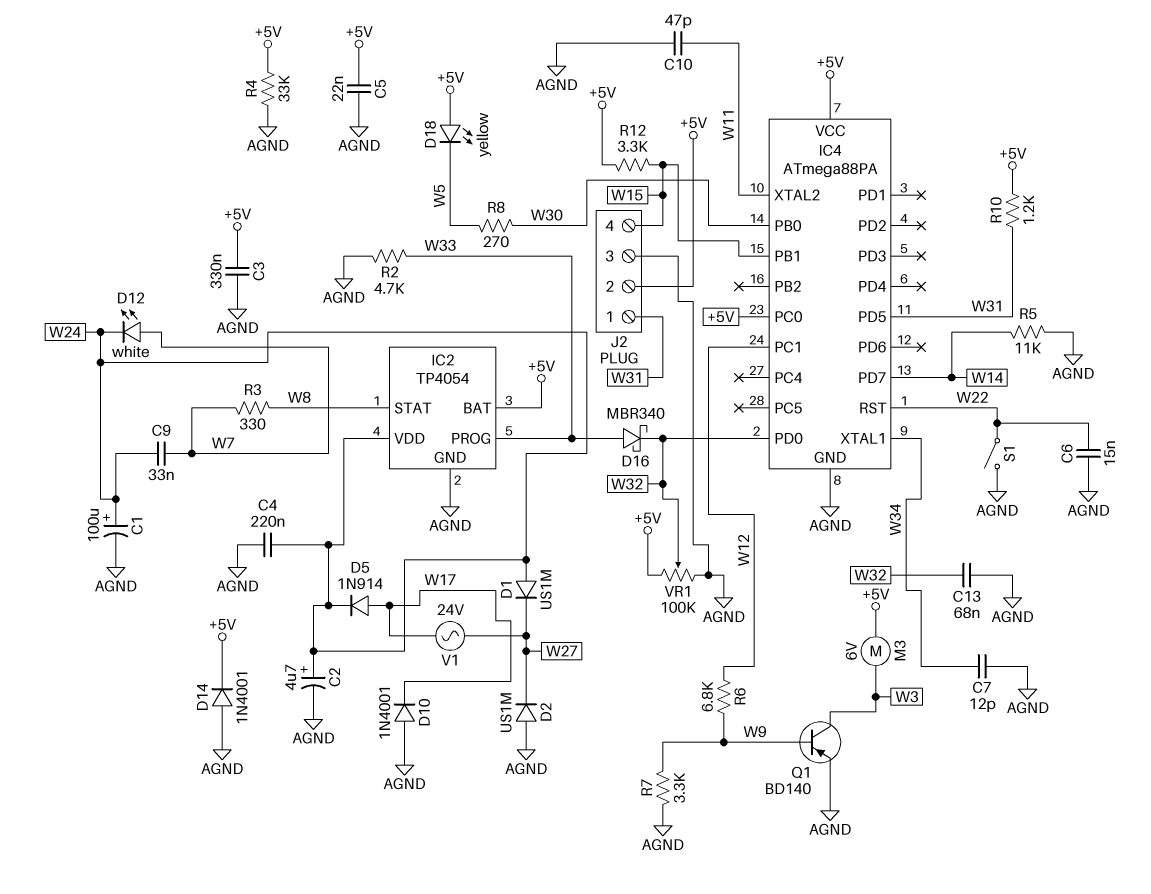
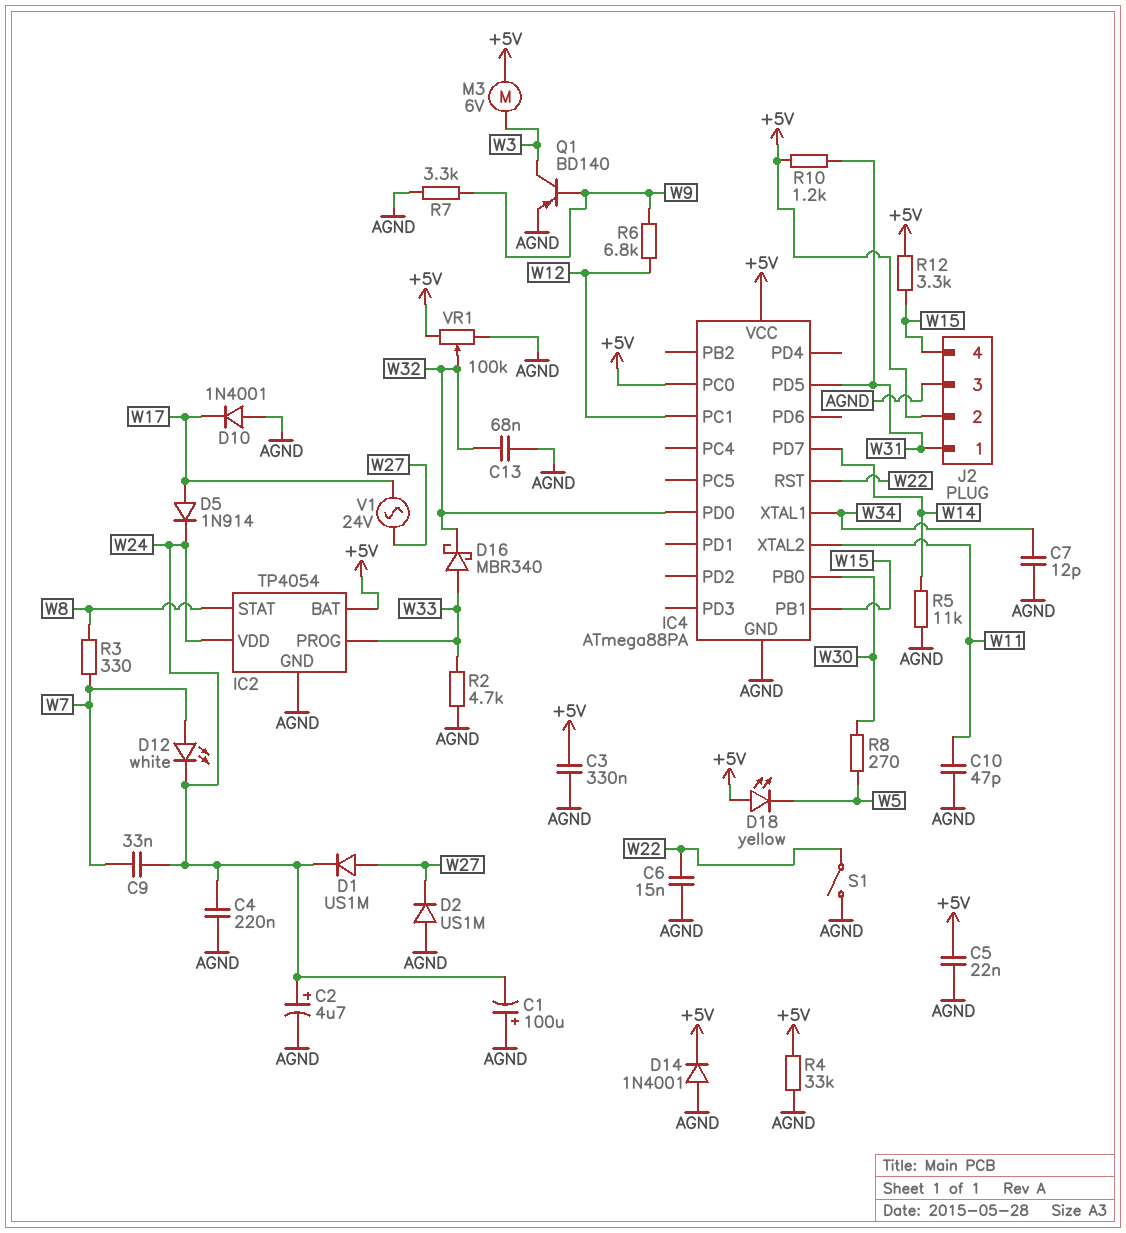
C1: 100uF (plus W24, minus AGND) -> 100uF (plus AGND, minus W24)
D1: diode US1M (A W24, K W27) -> diode US1M (A W27, K W24)

